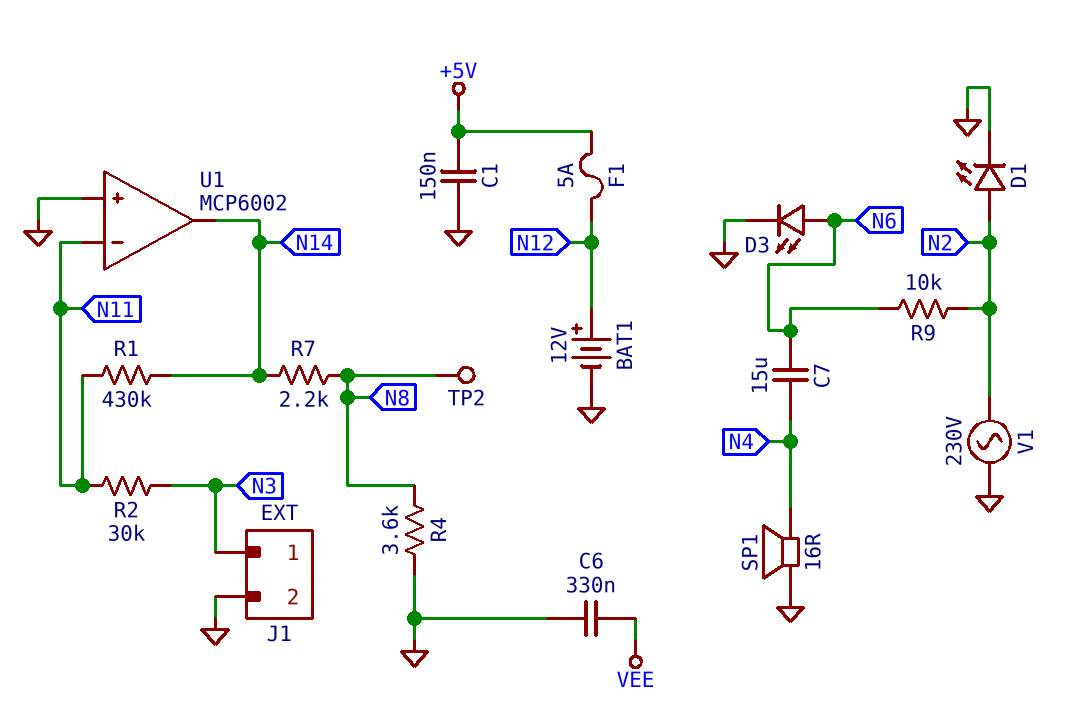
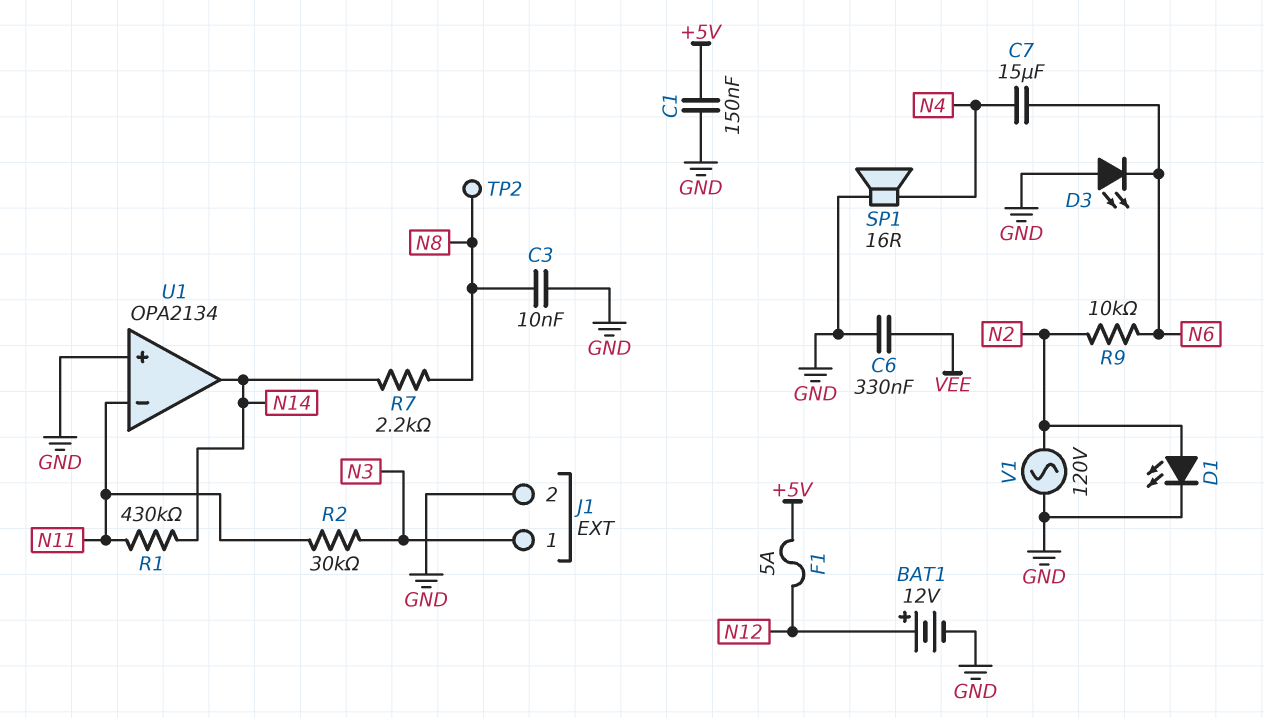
C3: none -> 10nF (GND, N8)
D3: LED (A N6, K GND) -> LED (A GND, K N6)
R4: 3.6k (GND, N8) -> none
U1: MCP6002 -> OPA2134
V1: AC 230V (GND, N2) -> AC 120V (GND, N2)

